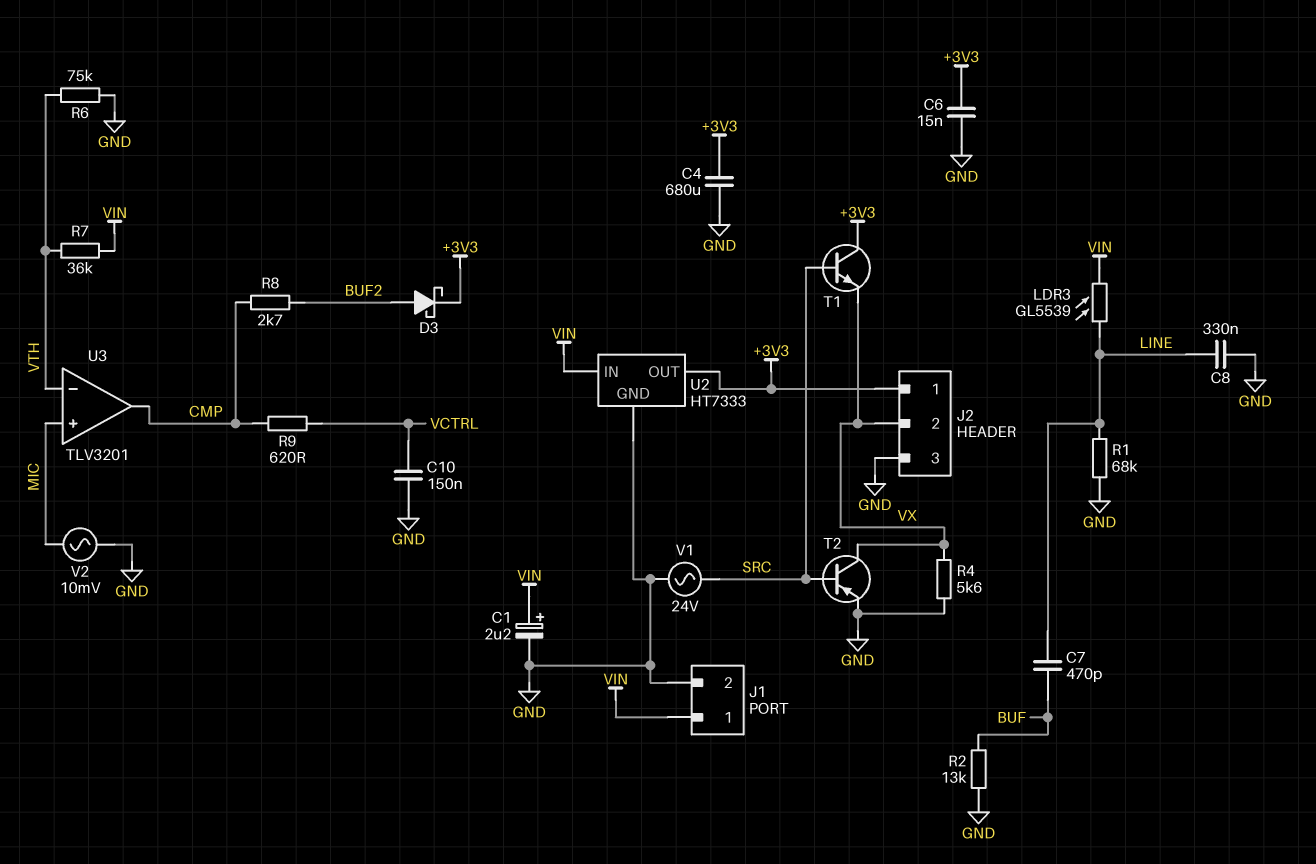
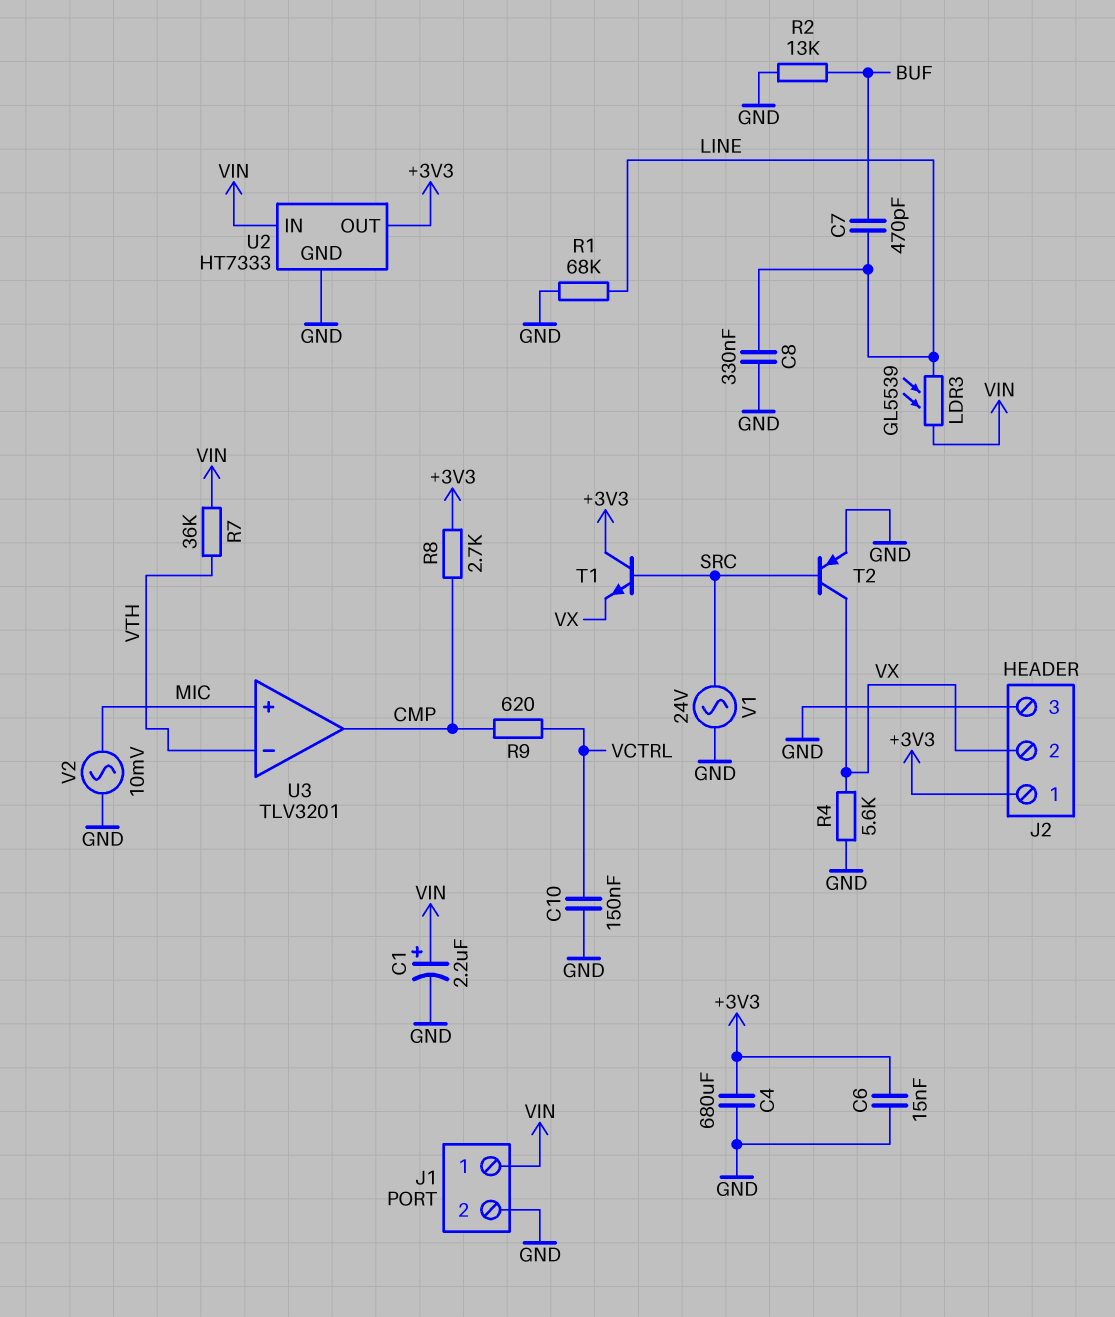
D3: schottky (A BUF2, K +3V3) -> none
R6: 75k (GND, VTH) -> none
R8: 2.7k (BUF2, CMP) -> 2.7k (+3V3, CMP)

